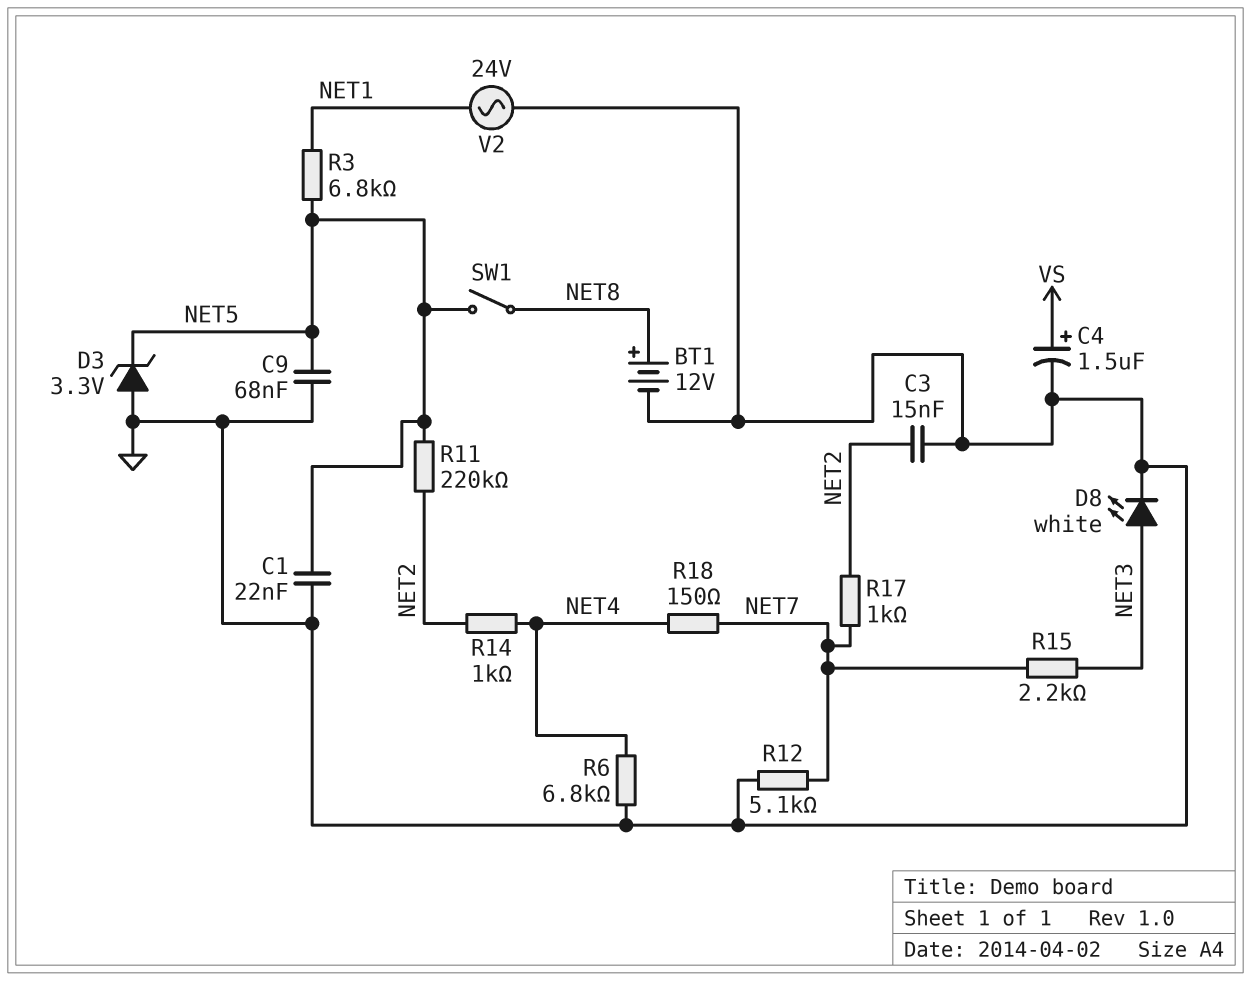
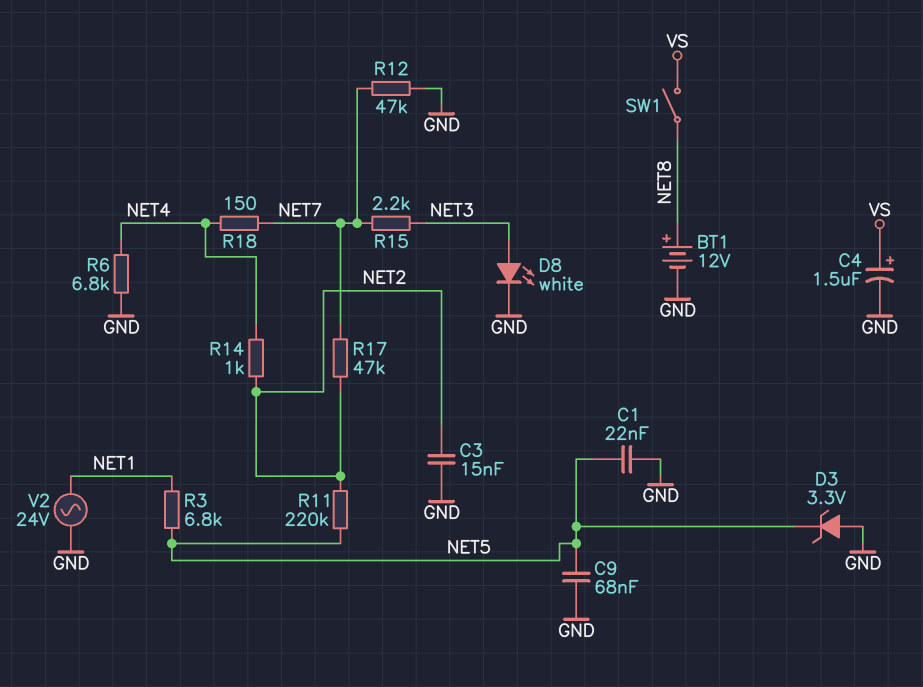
R12: 5.1k (GND, NET7) -> 47k (GND, NET7)
R17: 1k (NET2, NET7) -> 47k (NET2, NET7)
SW1: switch (NET5, NET8) -> switch (NET8, VS)

